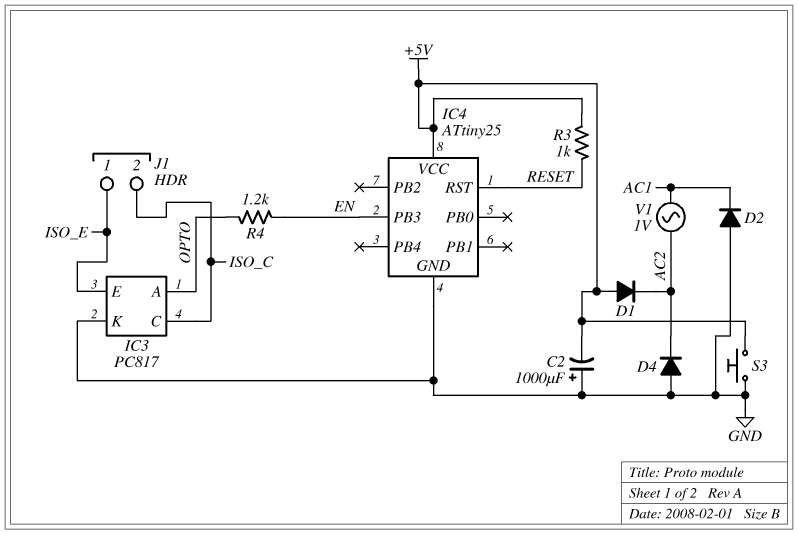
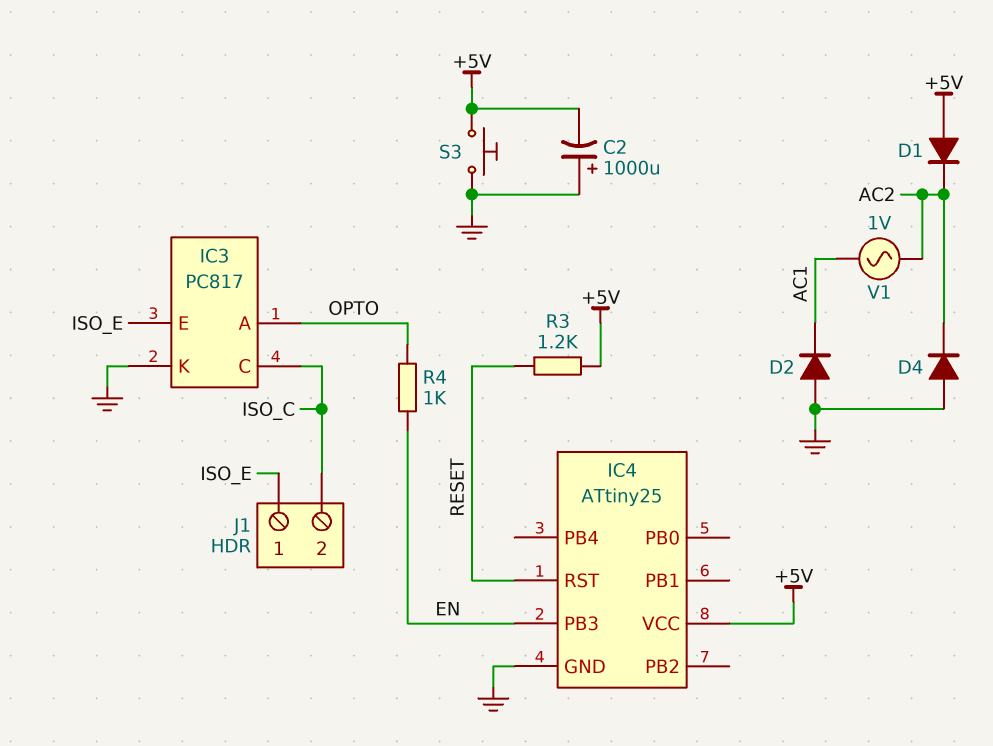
R3: 1k (+5V, RESET) -> 1.2k (+5V, RESET)
R4: 1.2k (EN, OPTO) -> 1k (EN, OPTO)

